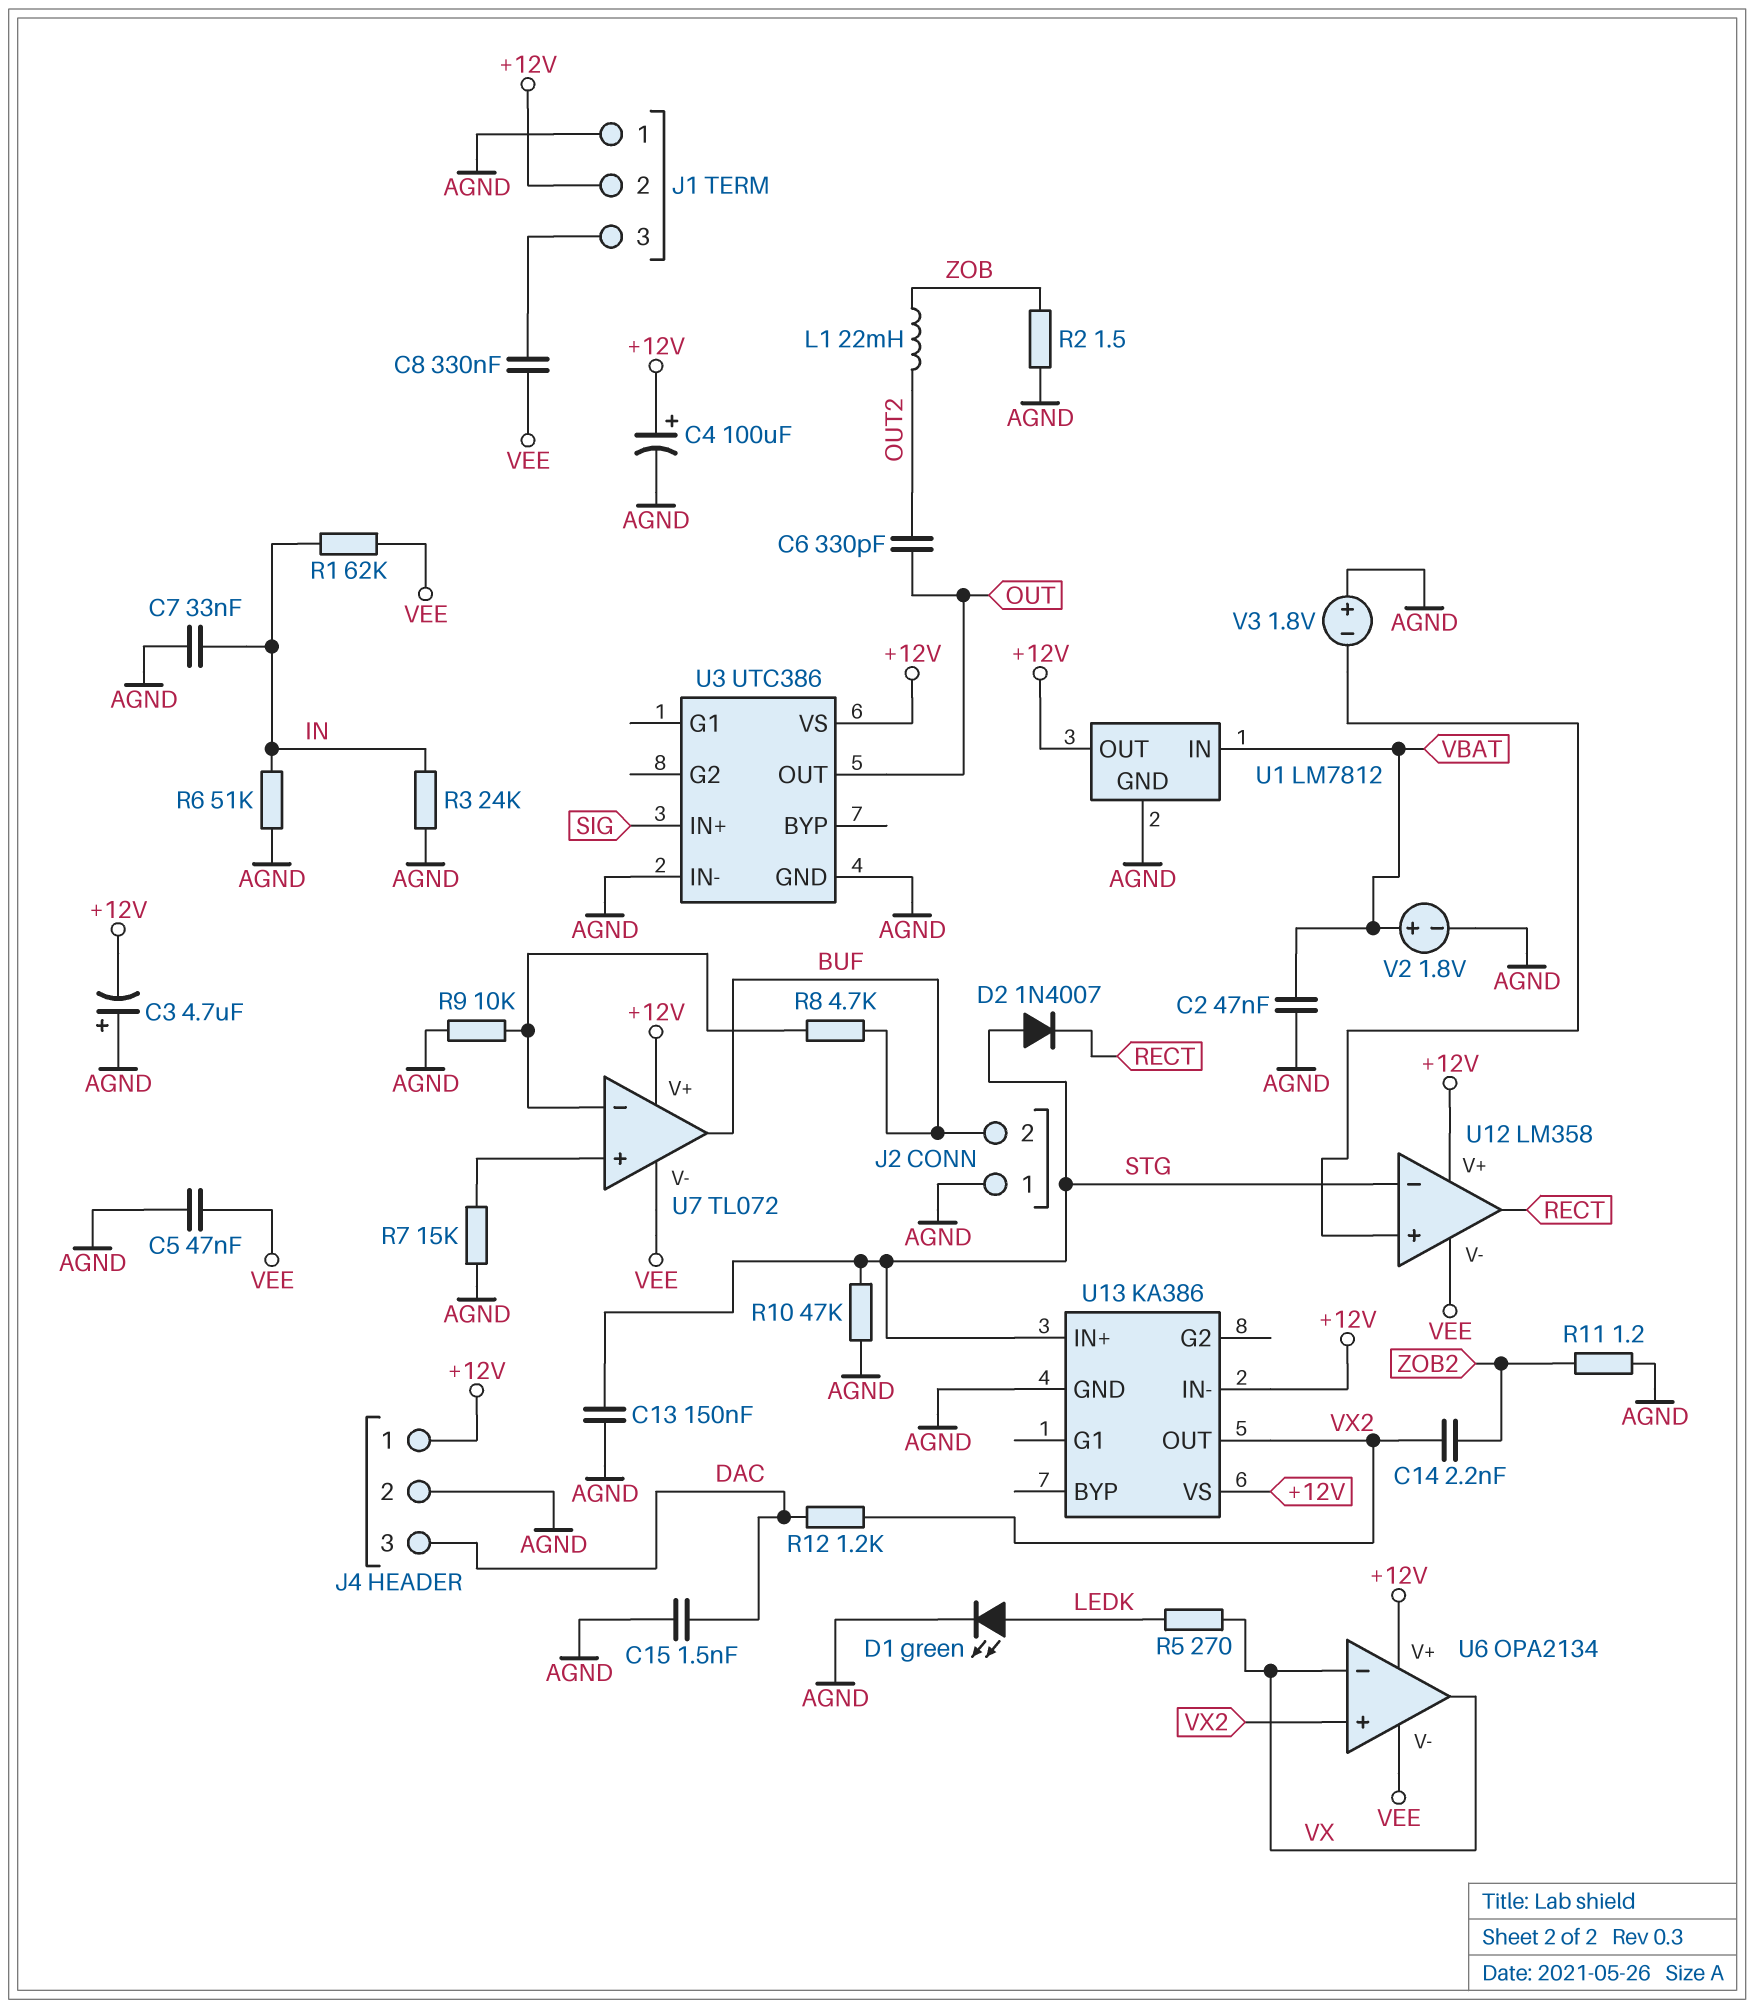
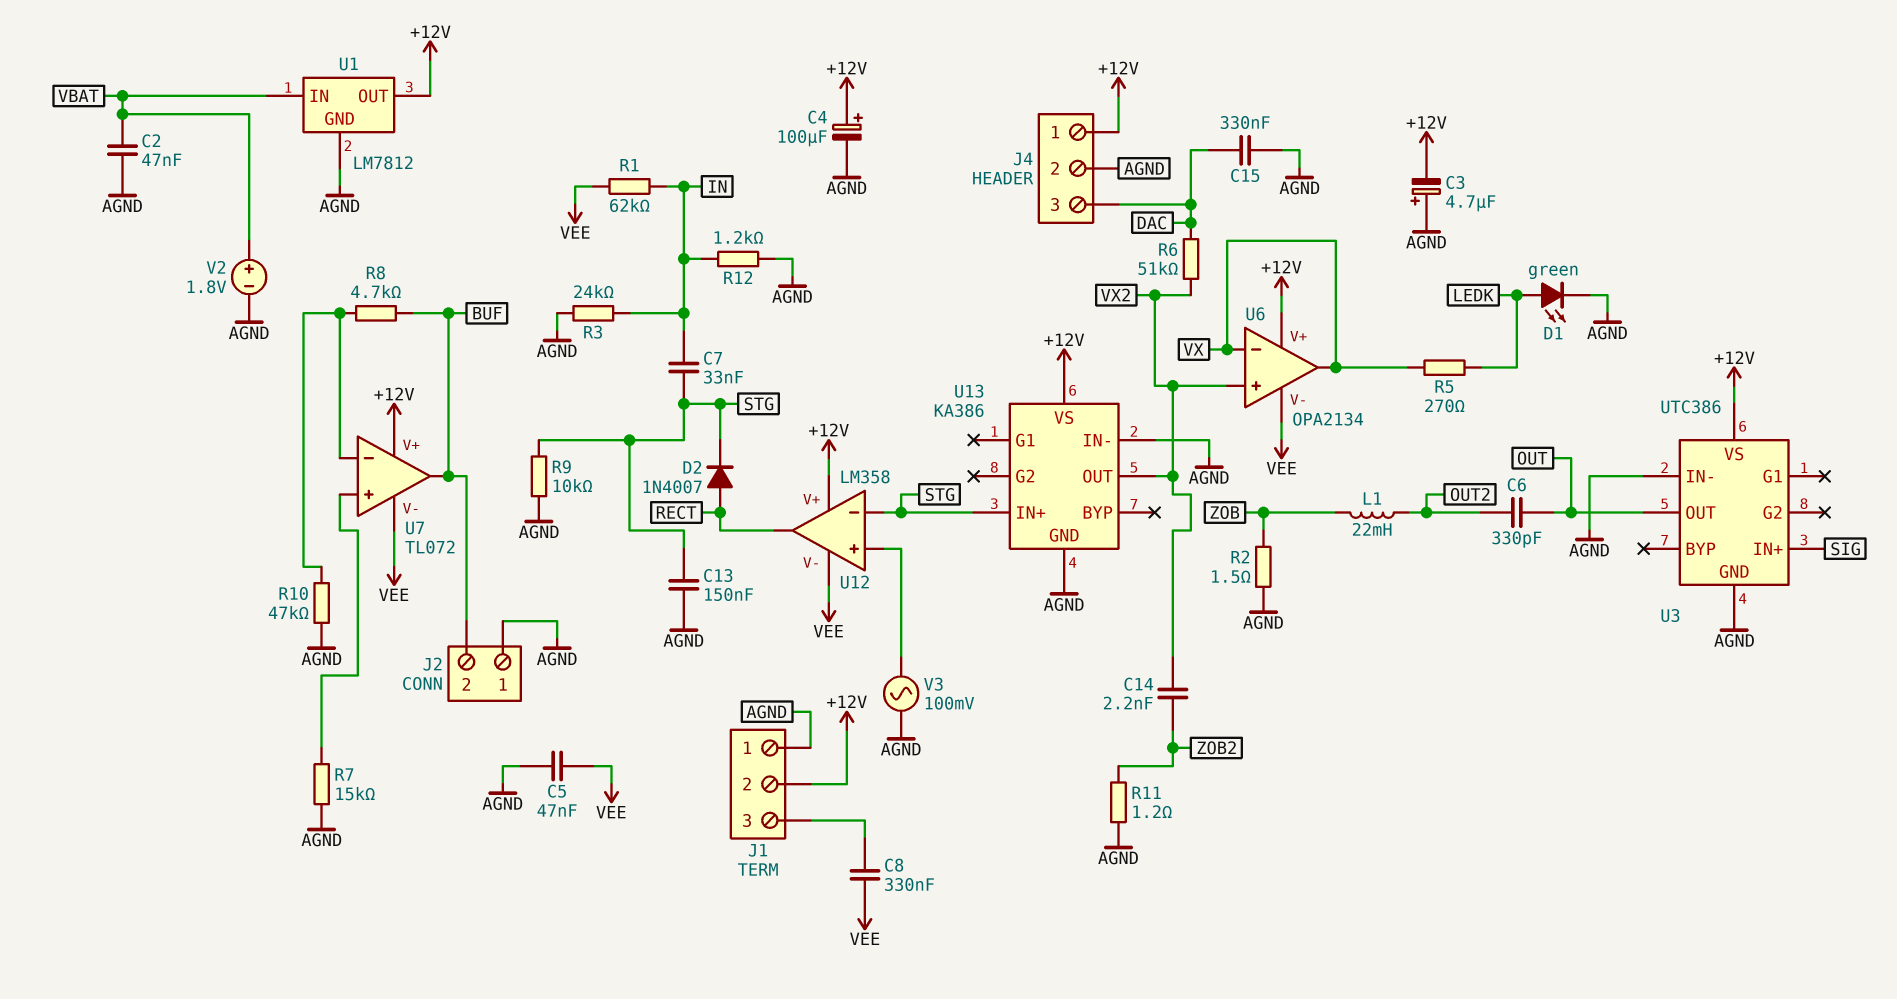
C7: 33nF (AGND, IN) -> 33nF (IN, STG)
C15: 1.5nF (AGND, DAC) -> 330nF (AGND, DAC)
D2: diode 1N4007 (A STG, K RECT) -> diode 1N4007 (A RECT, K STG)
R6: 51k (AGND, IN) -> 51k (DAC, VX2)
R9: 10k (AGND, U7/in-) -> 10k (AGND, STG)
R10: 47k (AGND, STG) -> 47k (AGND, U7/in-)
R12: 1.2k (DAC, VX2) -> 1.2k (AGND, IN)
U13 pin IN-: +12V -> AGND
V3: 1.8V (plus AGND, minus U12/in+) -> AC 100mV (AGND, U12/in+)

